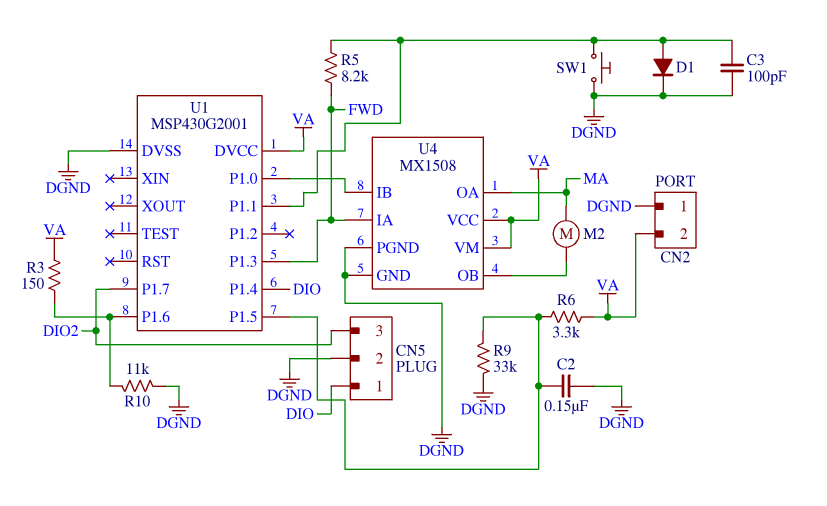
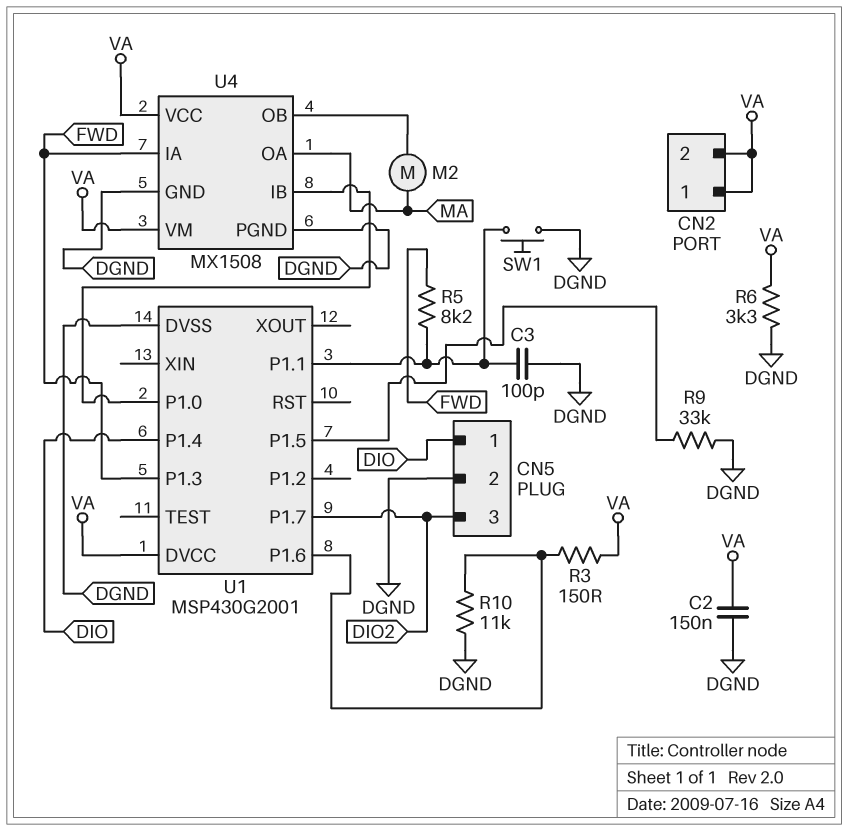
C2: 150nF (DGND, U1/P1.5) -> 150nF (DGND, VA)
CN2 pin 1: DGND -> VA
D1: diode (A U1/P1.1, K DGND) -> none
R6: 3.3k (U1/P1.5, VA) -> 3.3k (DGND, VA)

